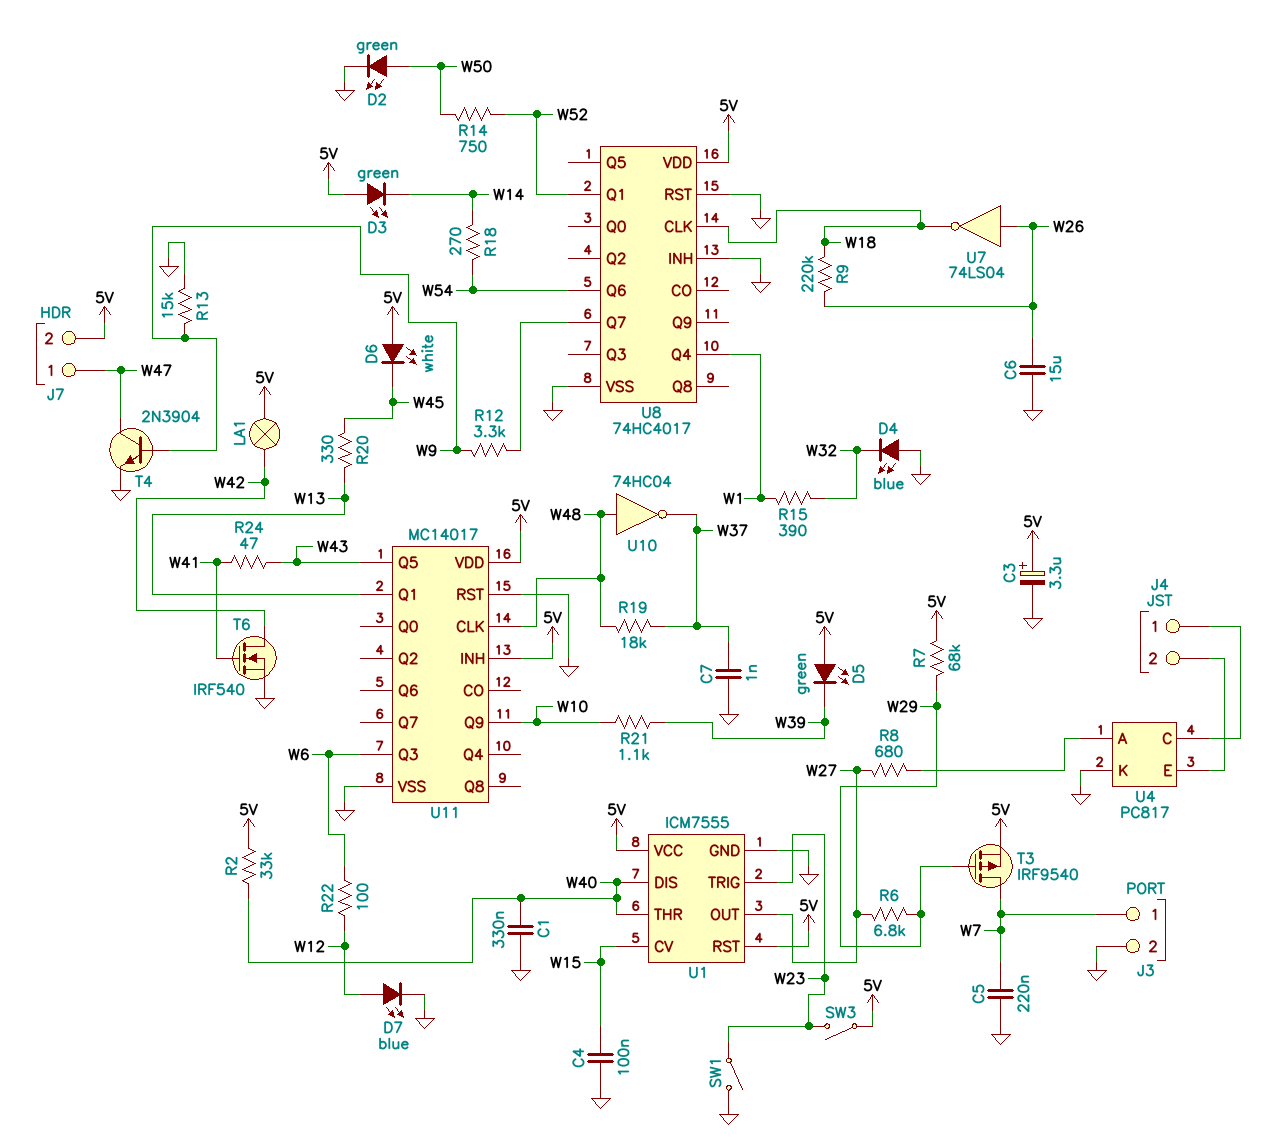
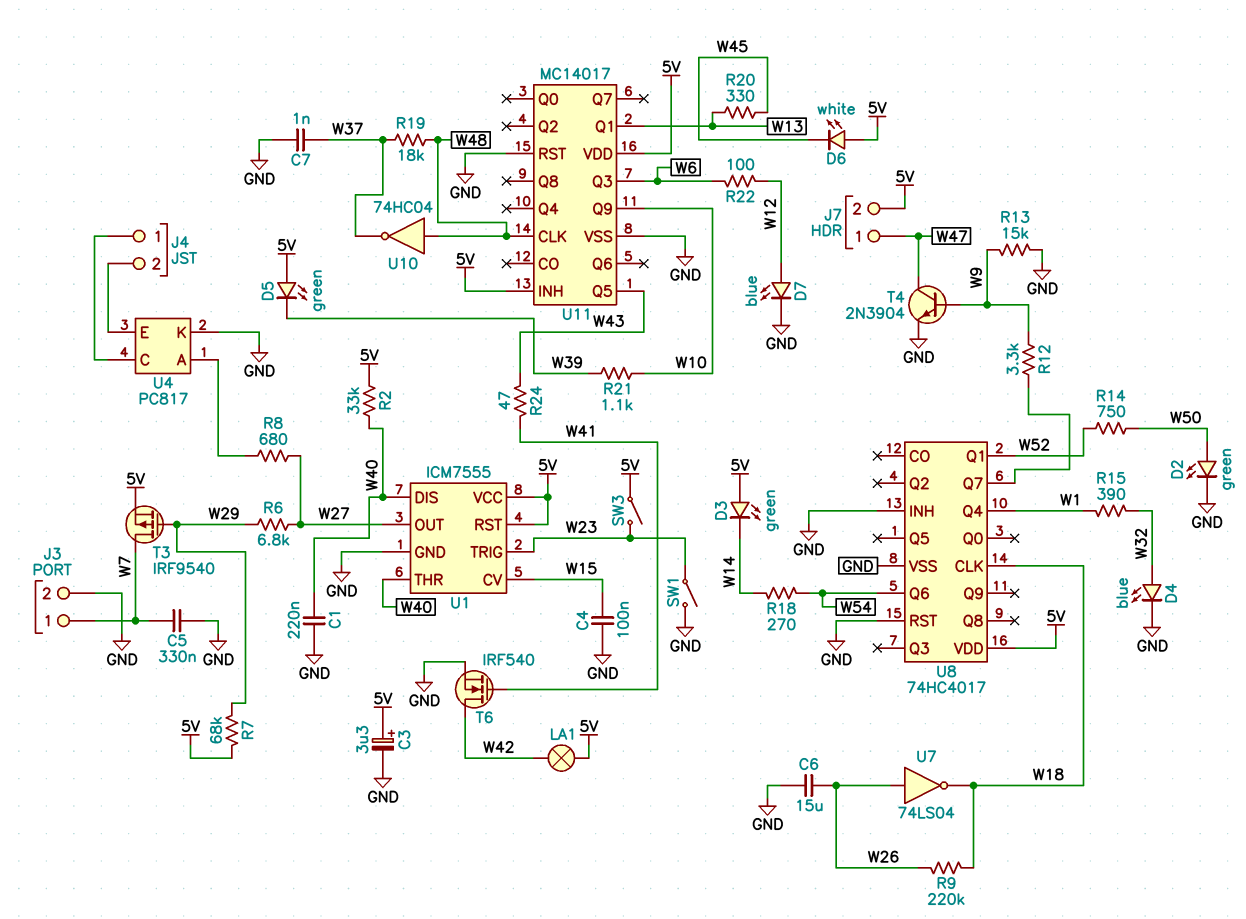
C1: 330nF (GND, W40) -> 220nF (GND, W40)
C5: 220nF (GND, W7) -> 330nF (GND, W7)
D4: LED blue (A GND, K W32) -> LED blue (A W32, K GND)

